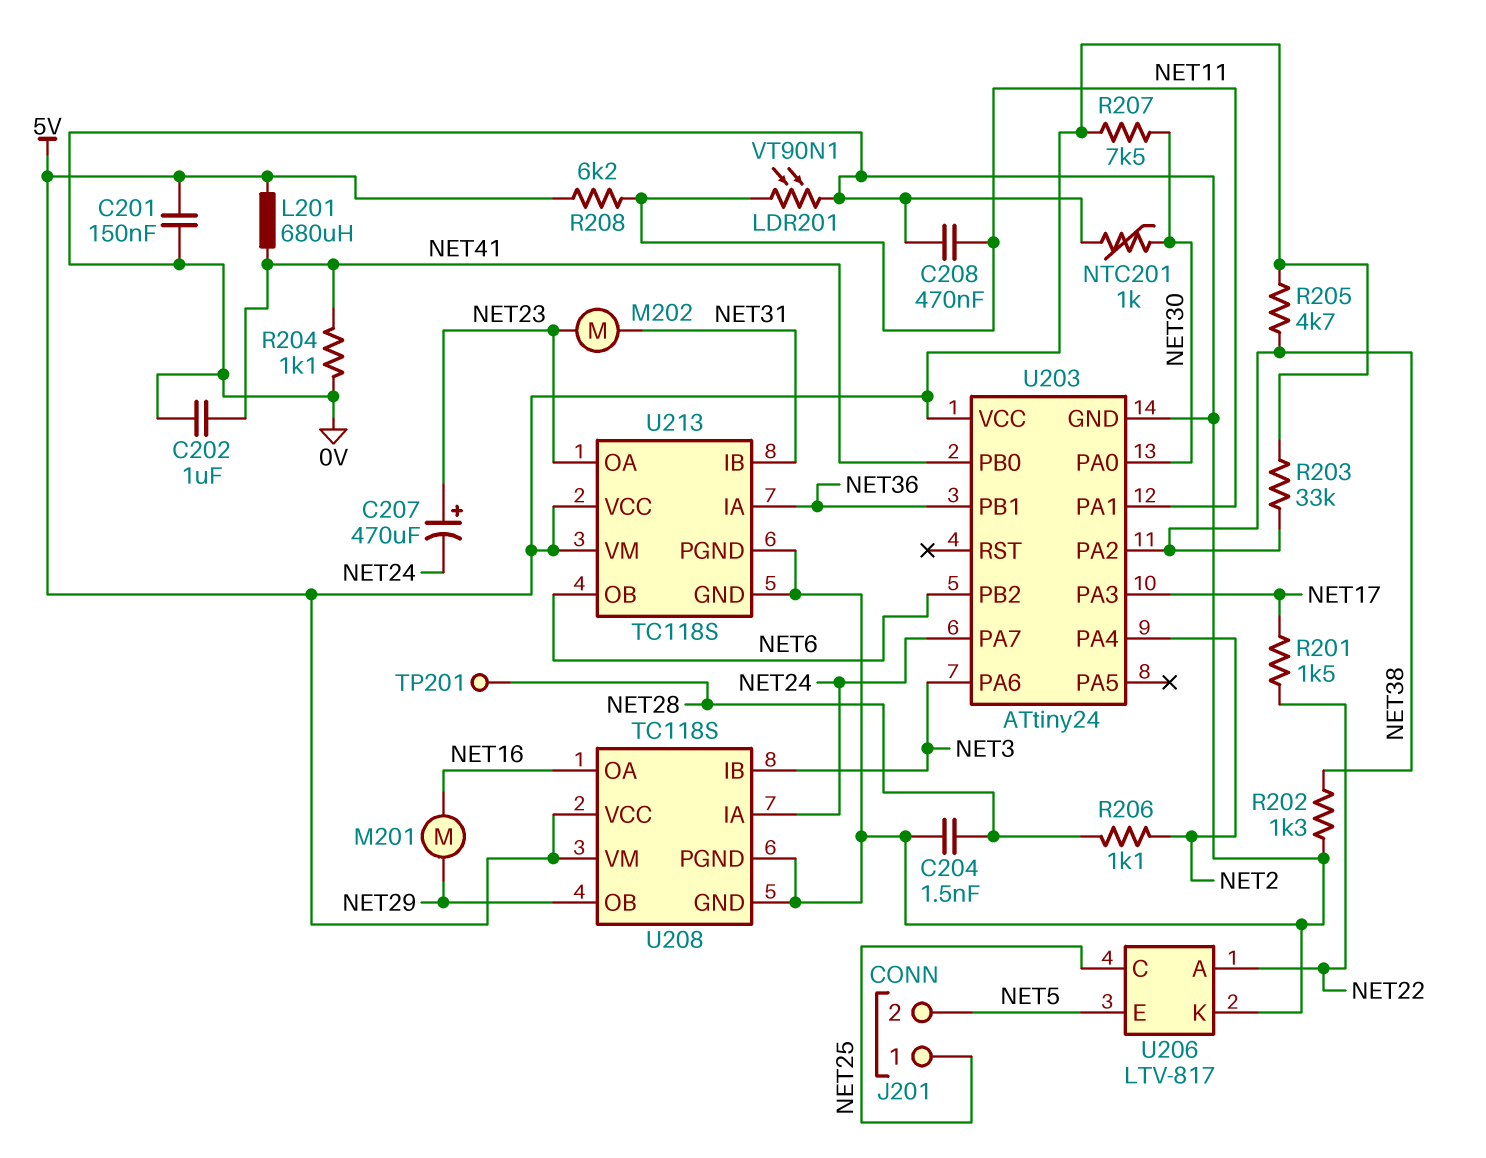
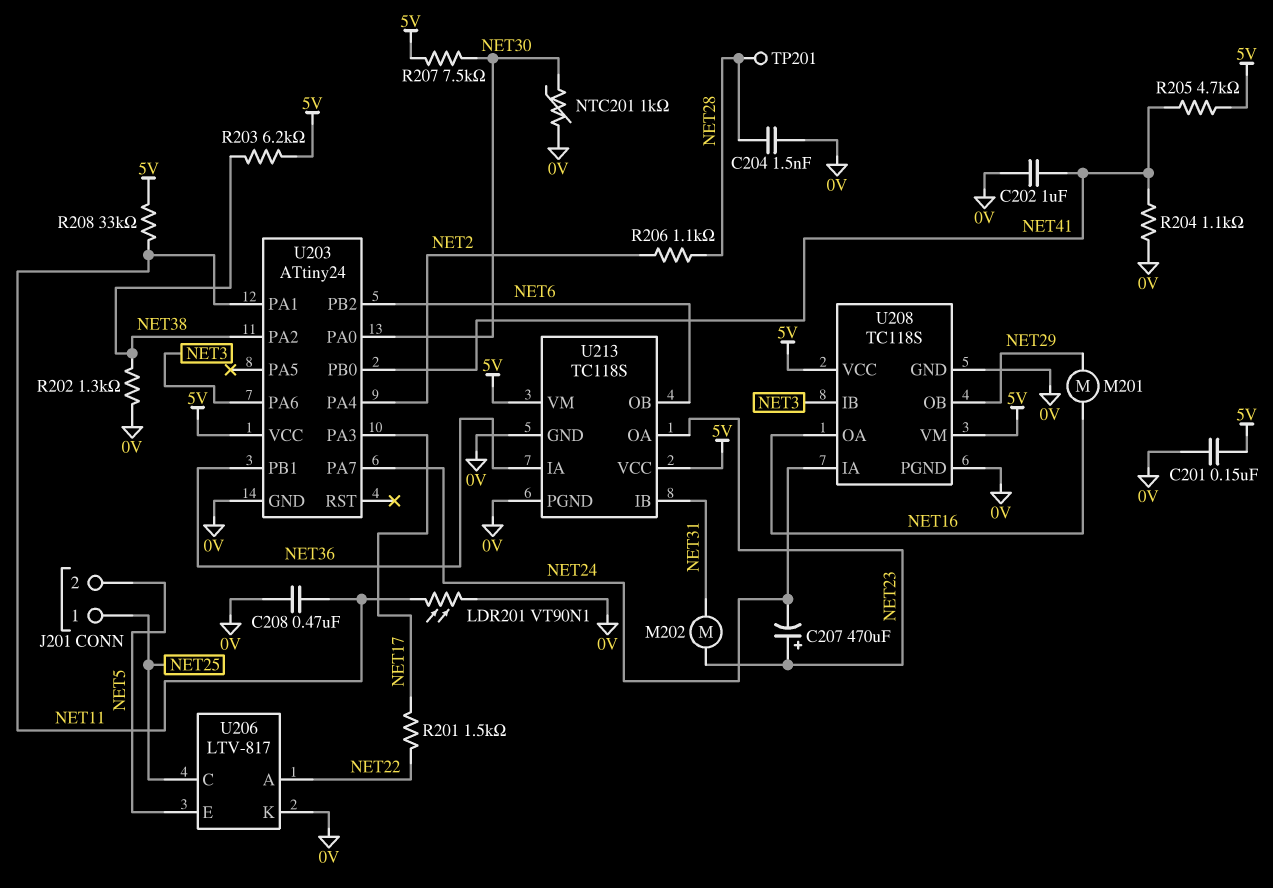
L201: 680uH (5V, NET41) -> none
R203: 33k (5V, NET38) -> 6.2k (5V, NET38)
R205: 4.7k (5V, NET38) -> 4.7k (5V, NET41)
R208: 6.2k (5V, NET11) -> 33k (5V, NET11)

